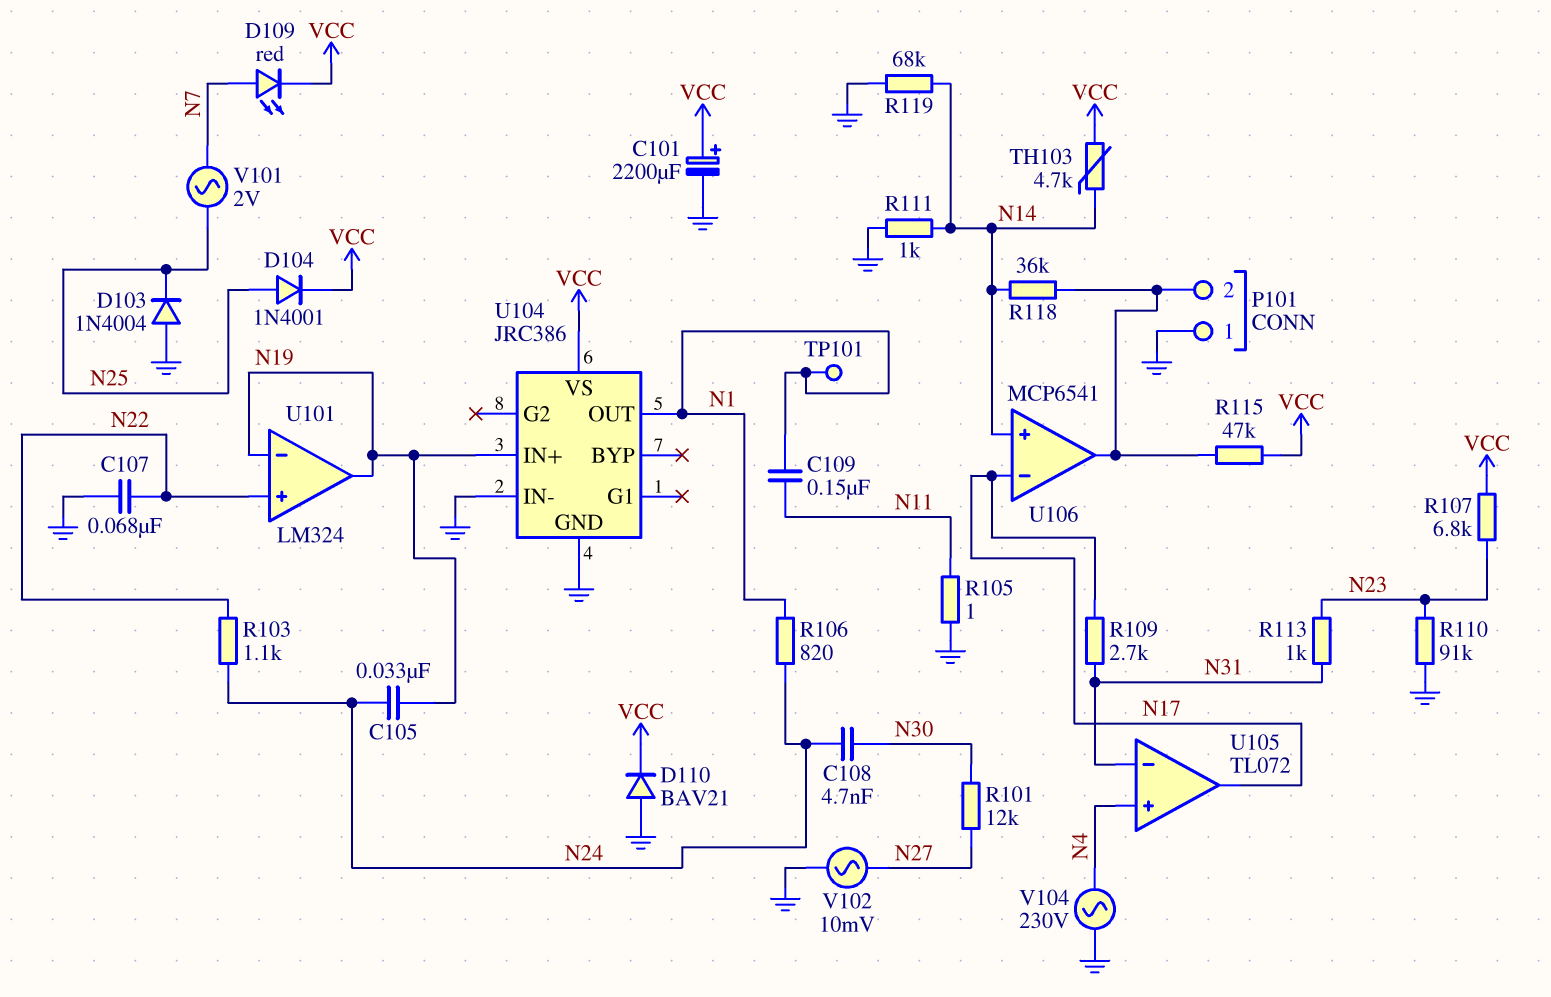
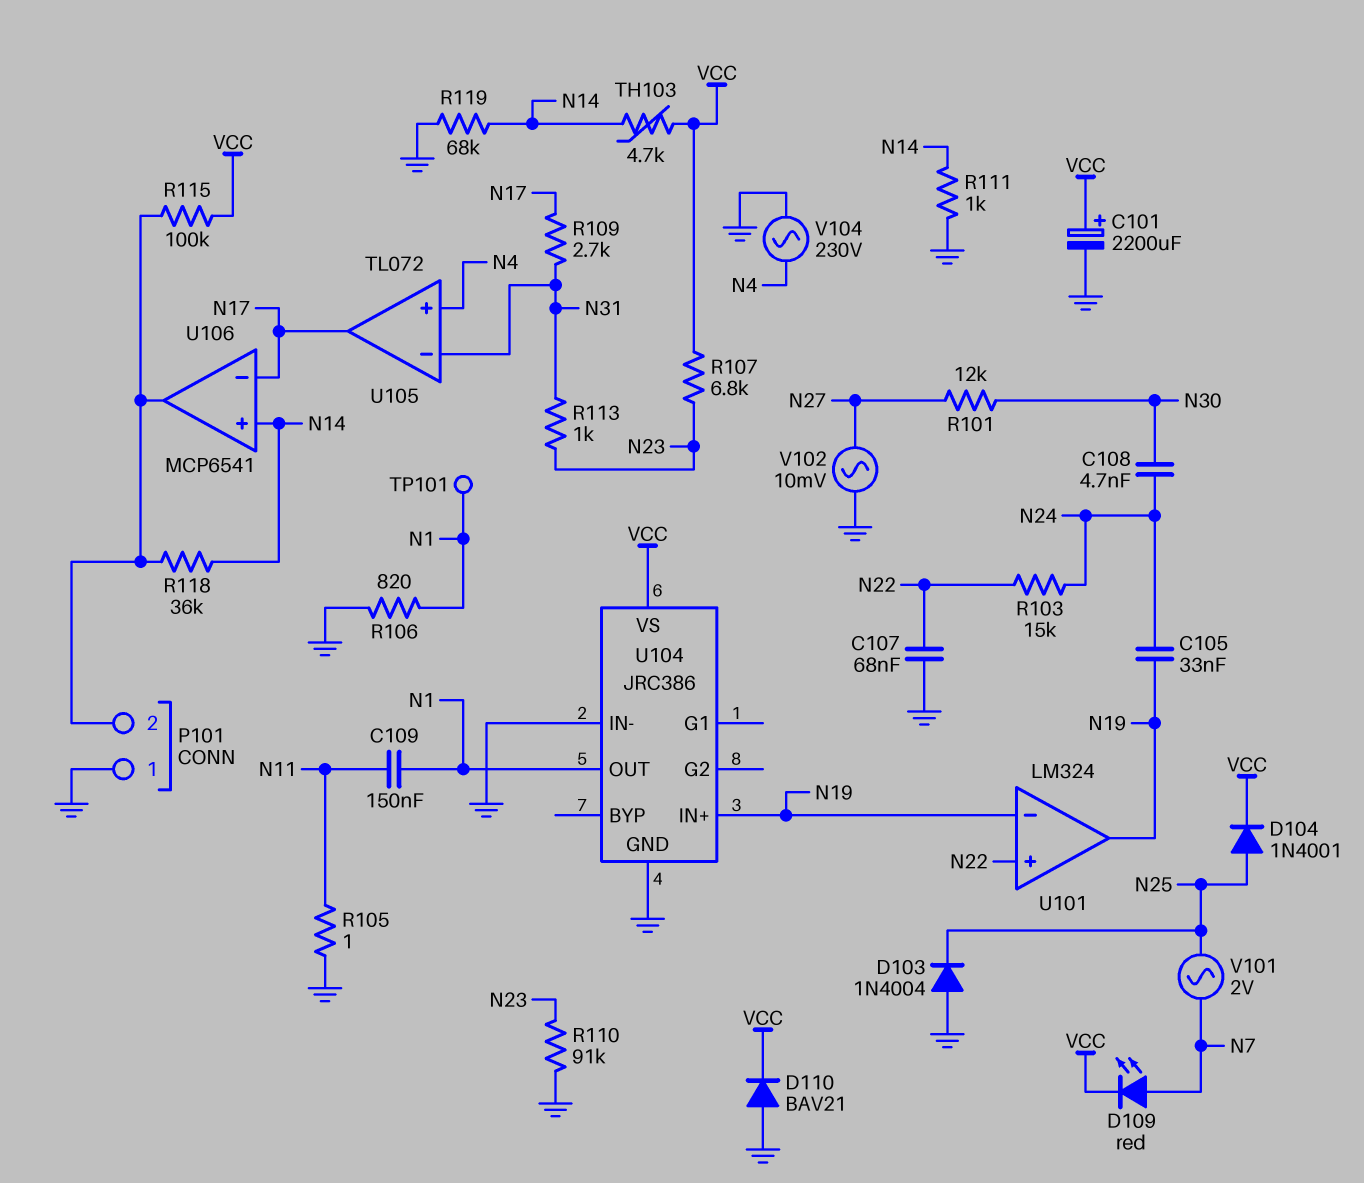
R103: 1.1k (N22, N24) -> 15k (N22, N24)
R106: 820 (N1, N24) -> 820 (GND, N1)
R115: 47k (P101/2, VCC) -> 100k (P101/2, VCC)

